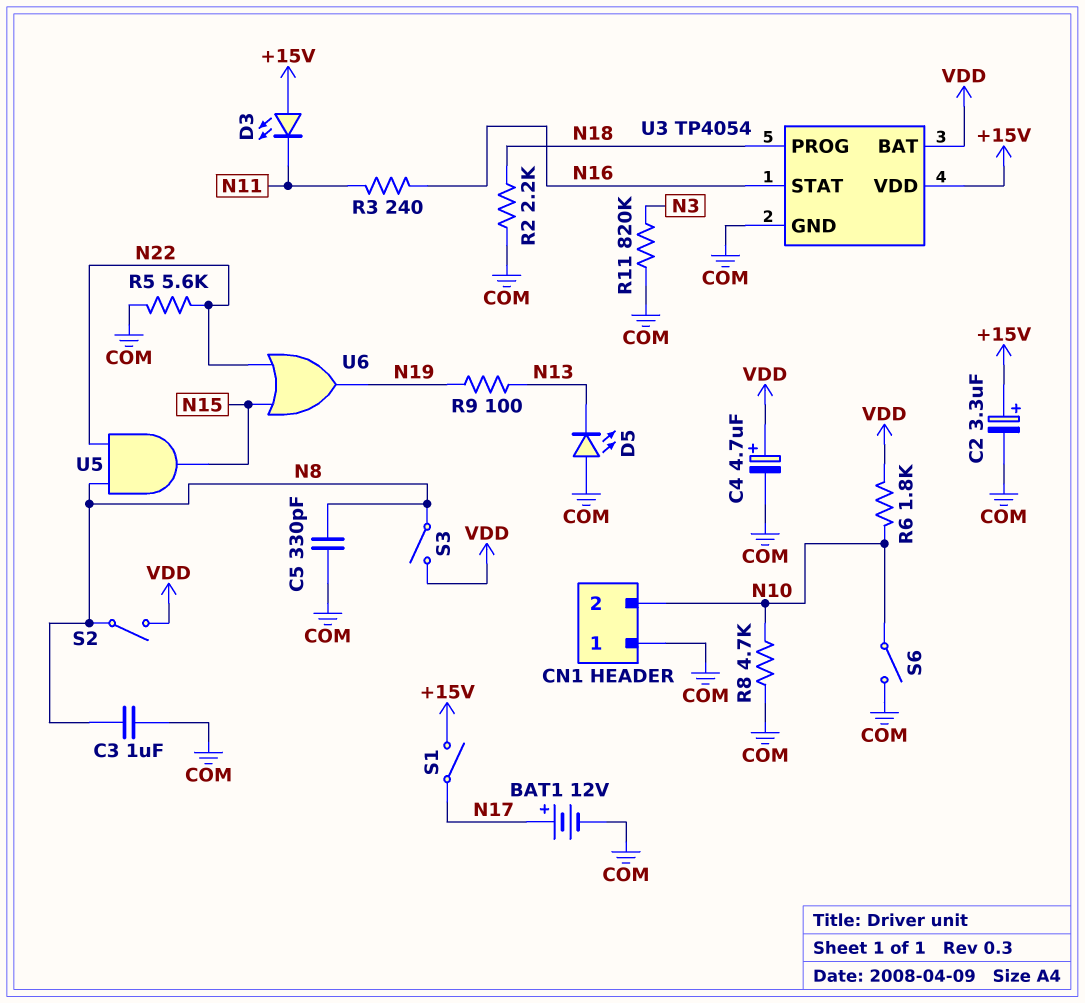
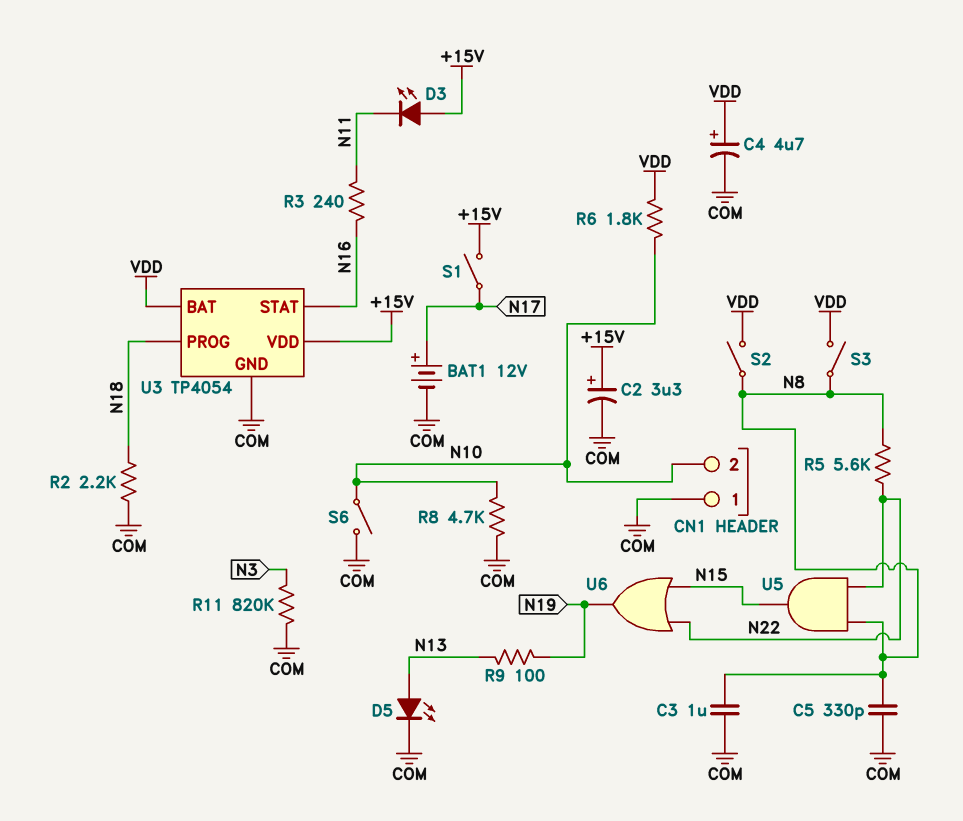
D5: LED (A COM, K N13) -> LED (A N13, K COM)
R5: 5.6k (COM, N22) -> 5.6k (N8, N22)

